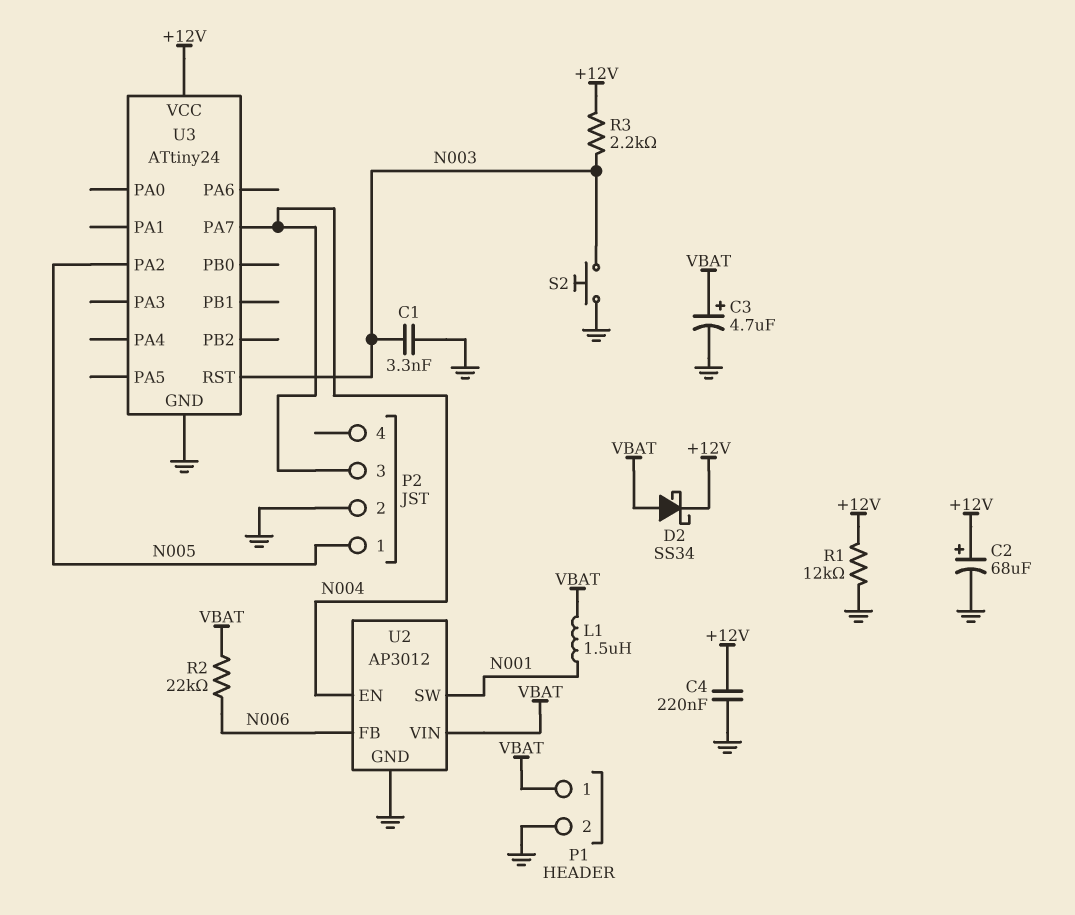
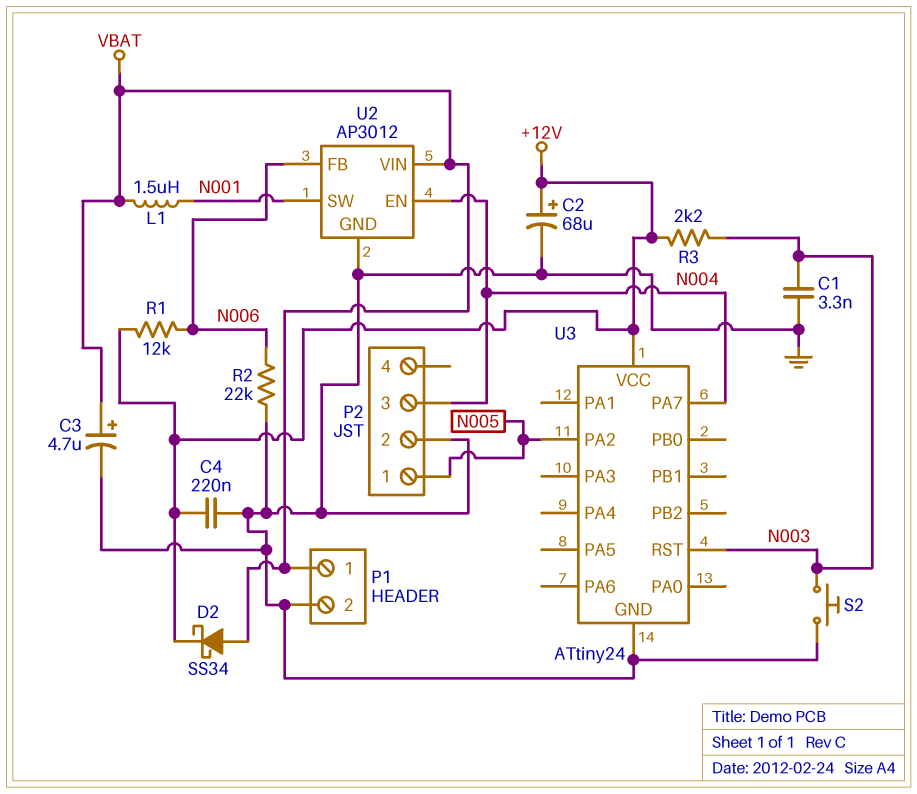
R1: 12k (+12V, GND) -> 12k (+12V, N006)
R2: 22k (N006, VBAT) -> 22k (GND, N006)

